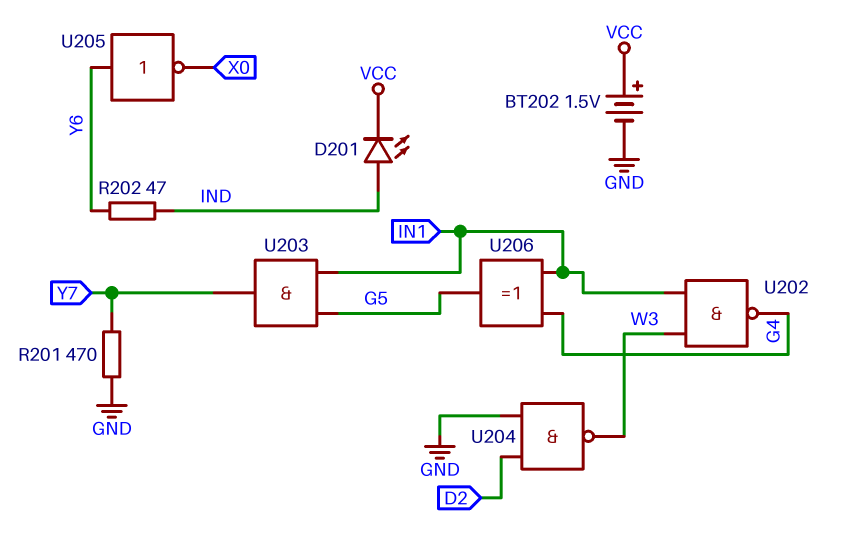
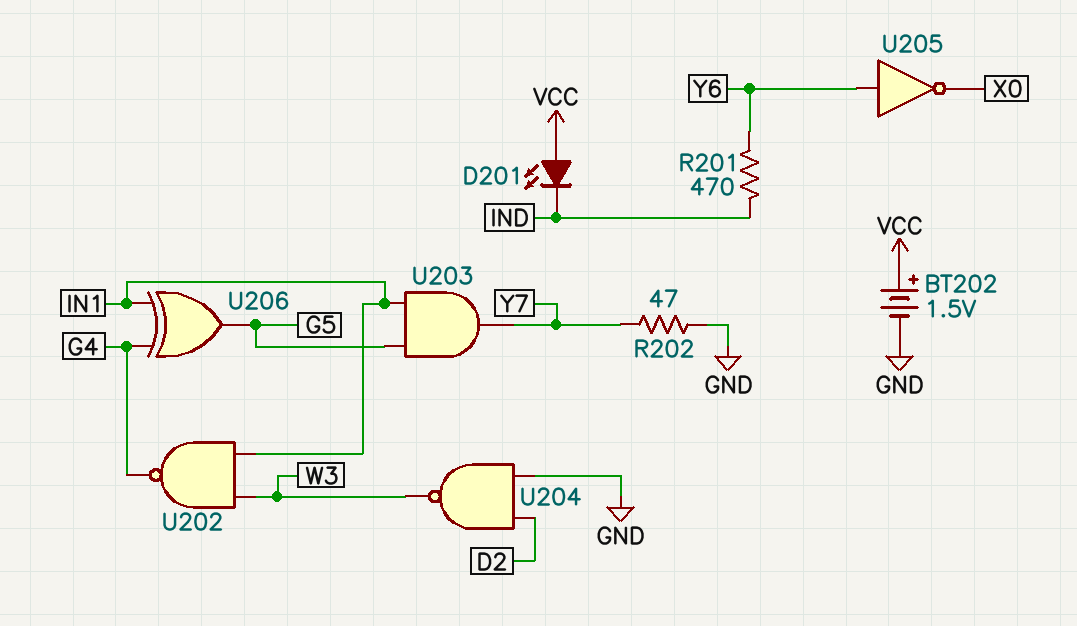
D201: LED (A IND, K VCC) -> LED (A VCC, K IND)
R201: 470 (GND, Y7) -> 470 (IND, Y6)
R202: 47 (IND, Y6) -> 47 (GND, Y7)

